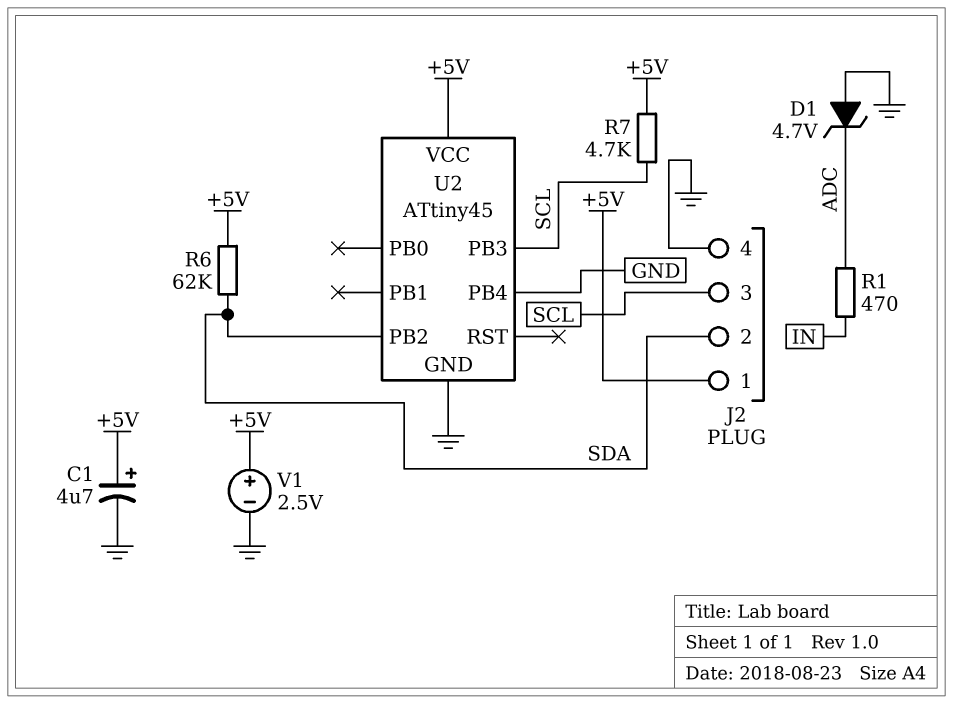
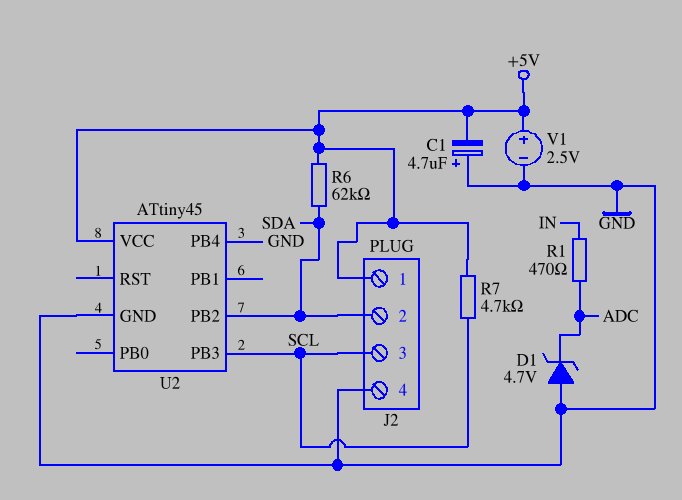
C1: 4.7uF (plus +5V, minus GND) -> 4.7uF (plus GND, minus +5V)

